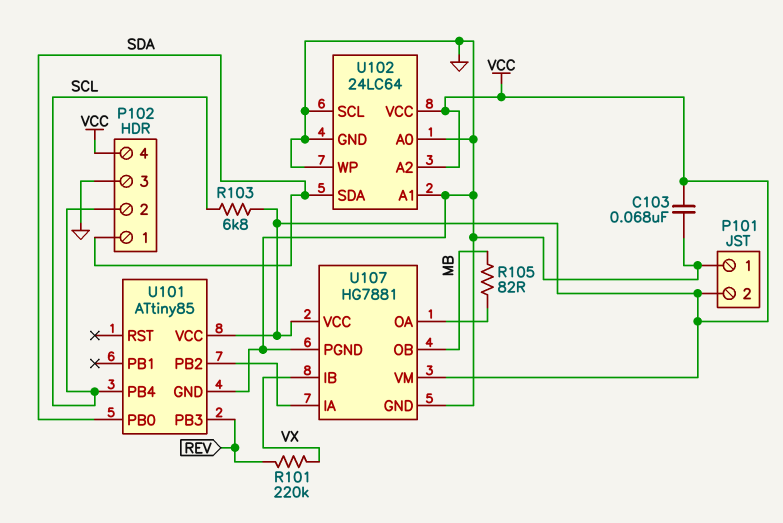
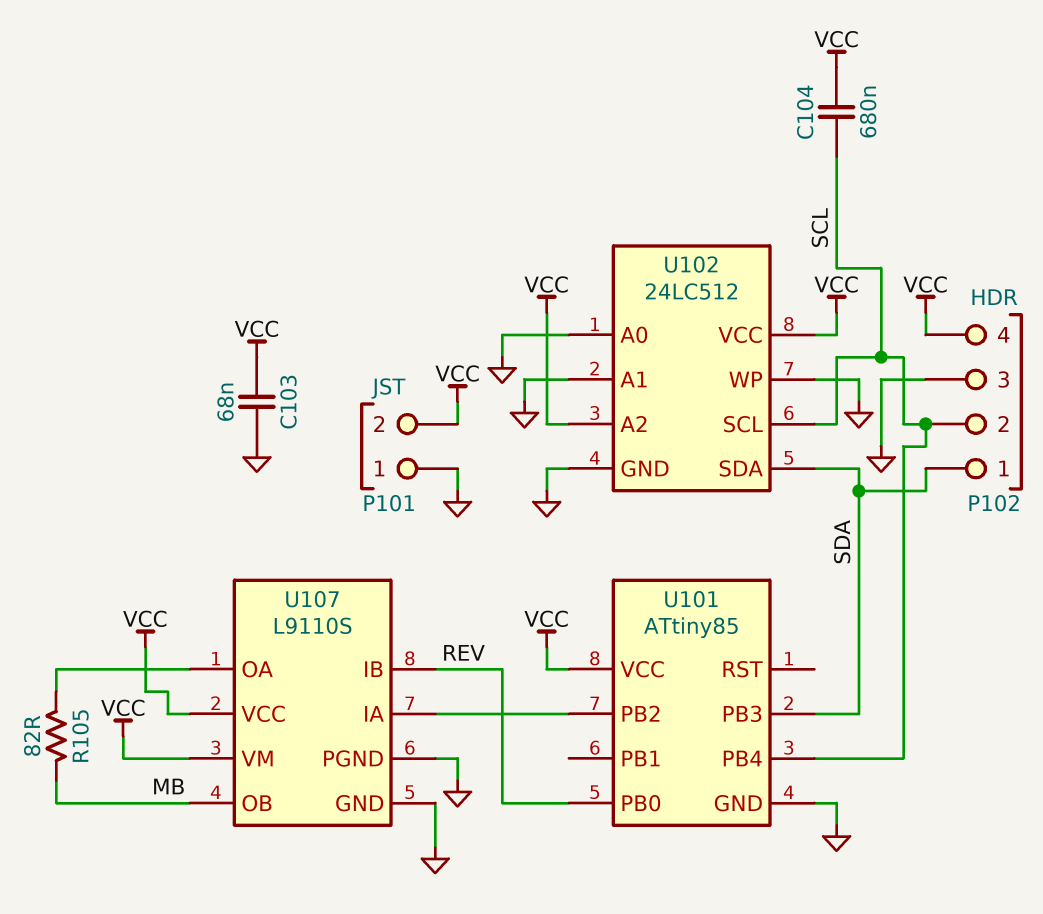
C104: none -> 680nF (SCL, VCC)
R101: 220k (REV, VX) -> none
R103: 6.8k (SCL, VCC) -> none
U101 pin PB0: SDA -> REV
U101 pin PB3: REV -> SDA
U102: 24LC64 -> 24LC512
U102 pin SCL: GND -> SCL
U107: HG7881 -> L9110S
U107 pin IB: VX -> REV

